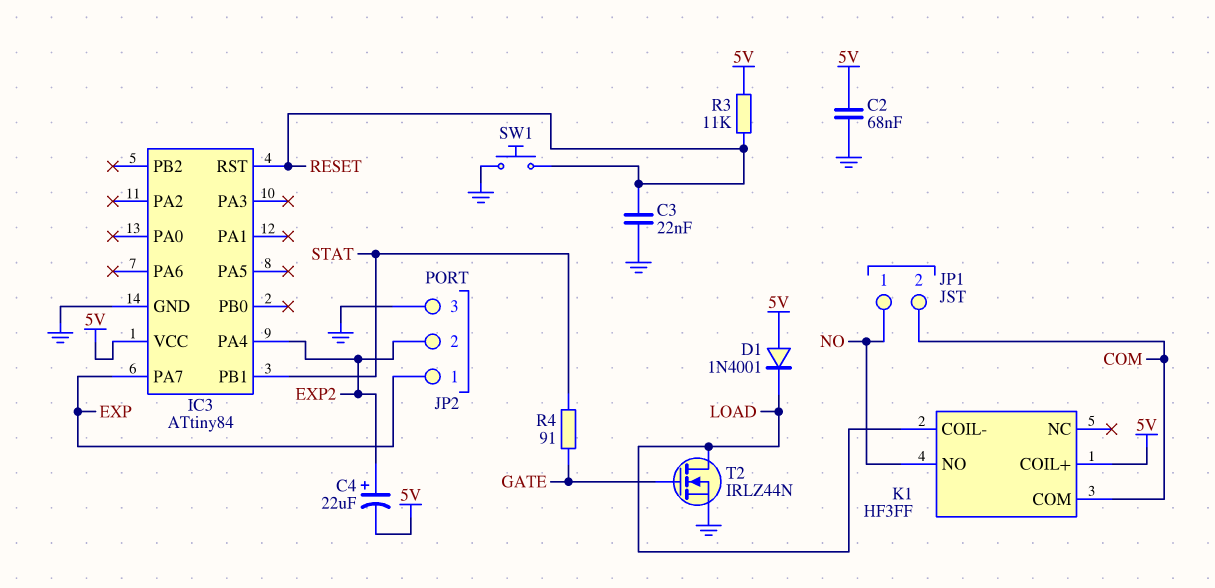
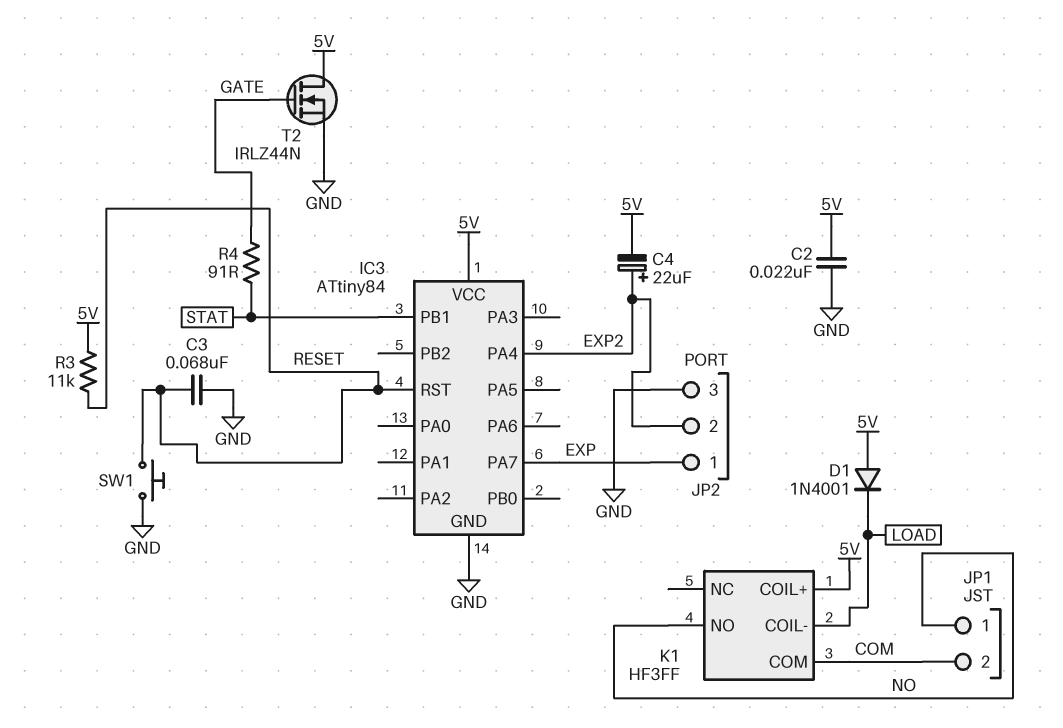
C2: 68nF (5V, GND) -> 22nF (5V, GND)
C3: 22nF (GND, RESET) -> 68nF (GND, RESET)
T2: NMOS IRLZ44N (G GATE, D LOAD, S GND) -> NMOS IRLZ44N (G GATE, D 5V, S GND)

